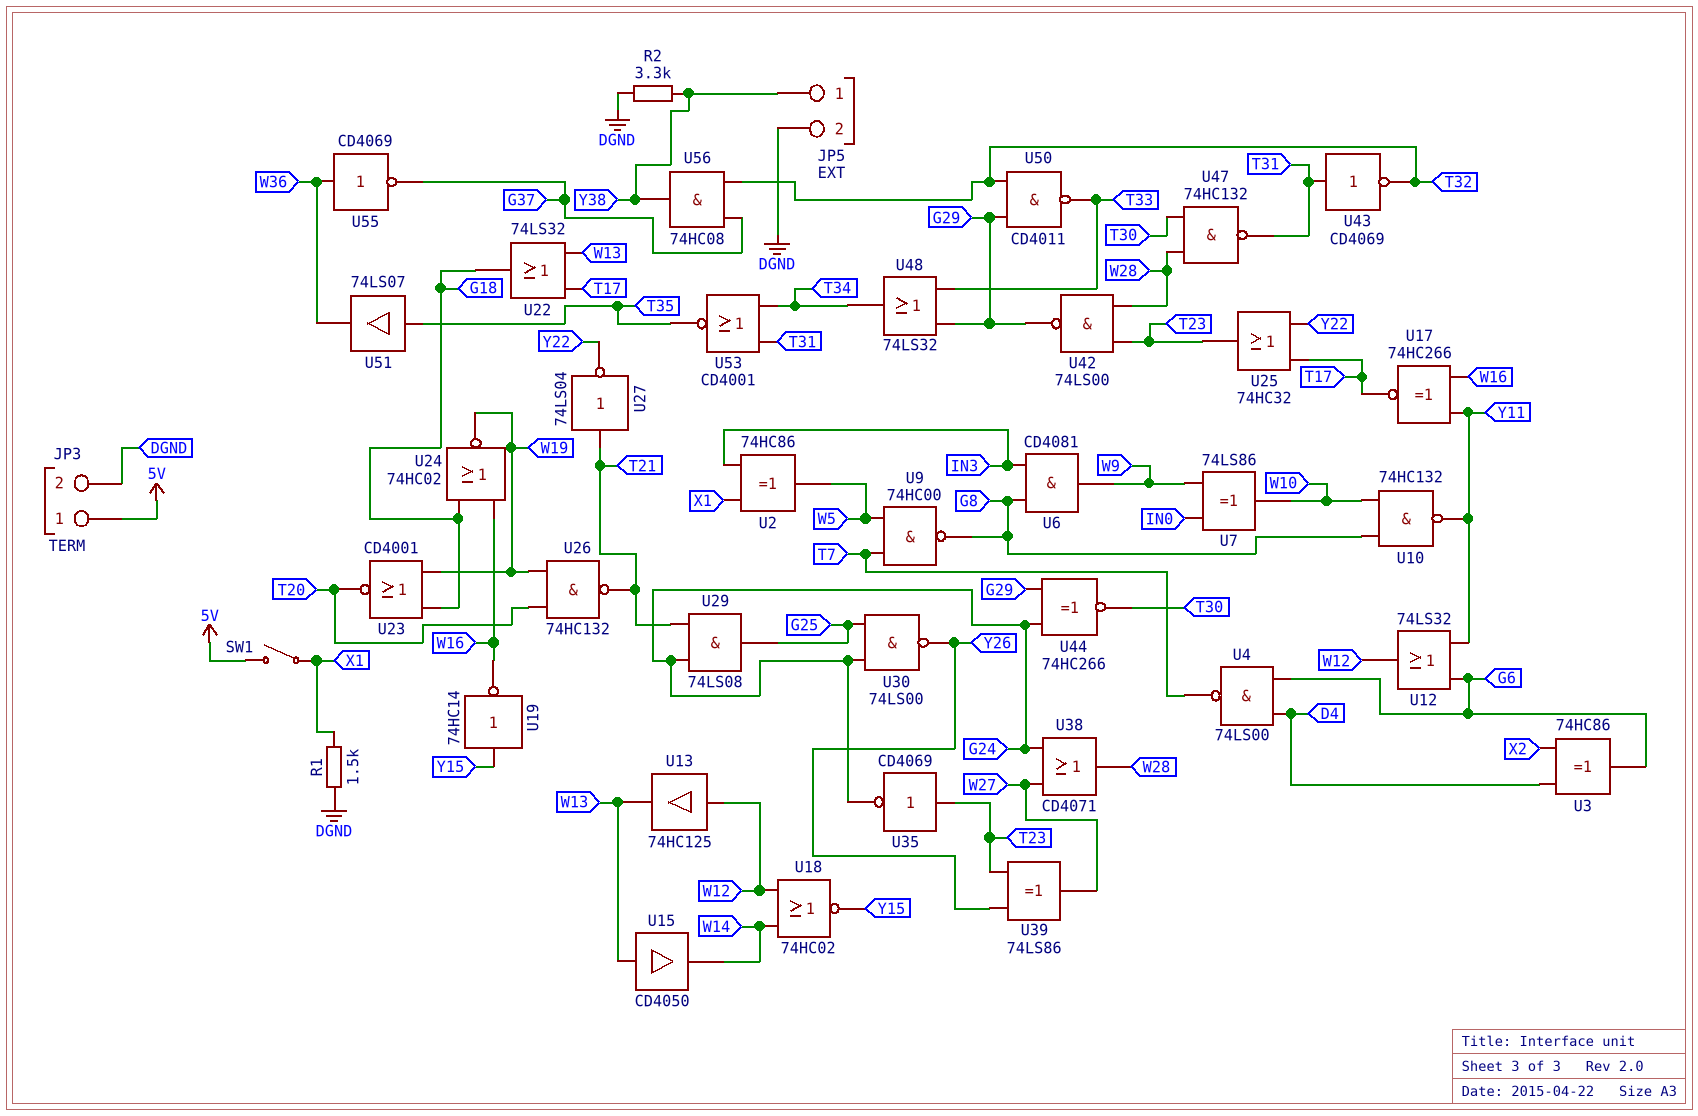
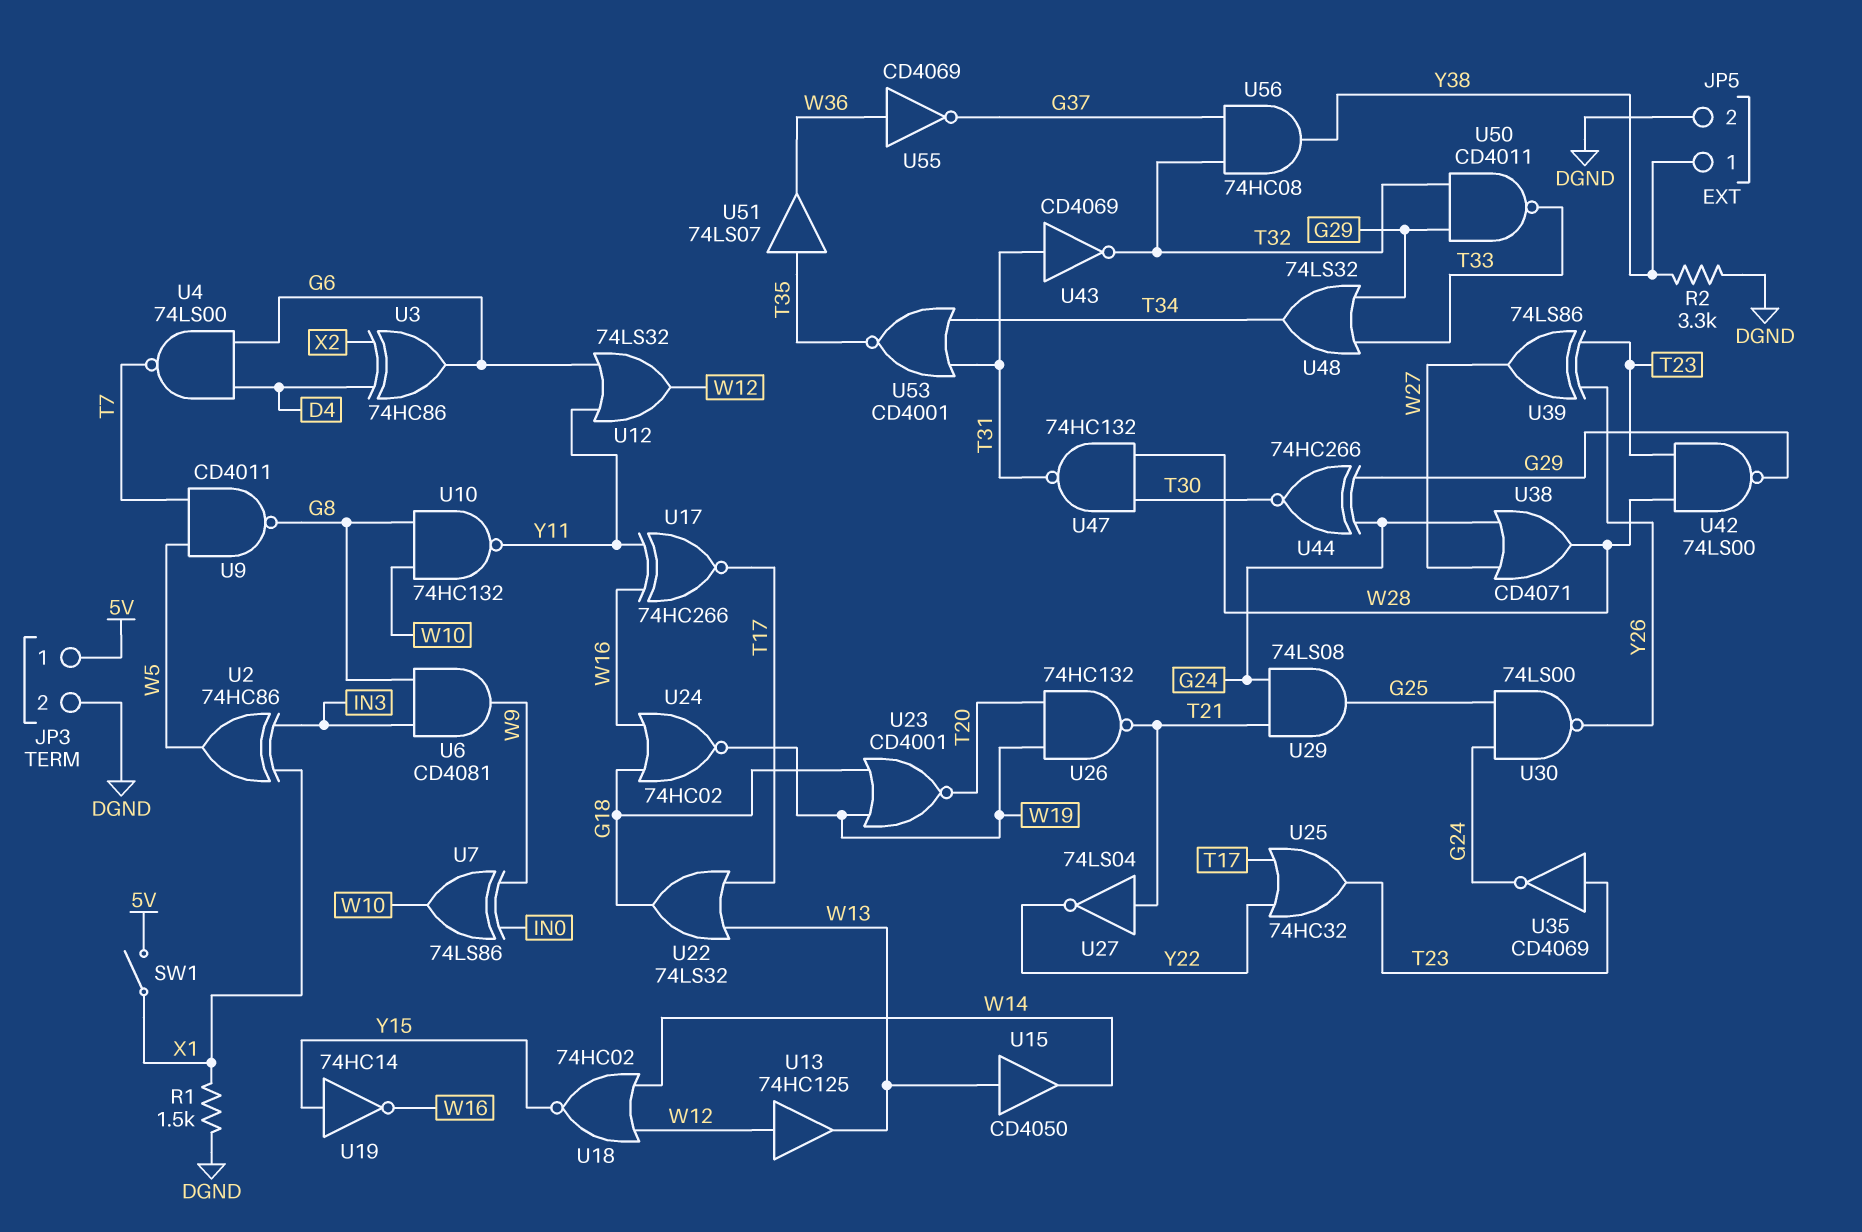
U9: NAND 74HC00 (in T7, in W5, out G8) -> NAND CD4011 (in T7, in W5, out G8)

